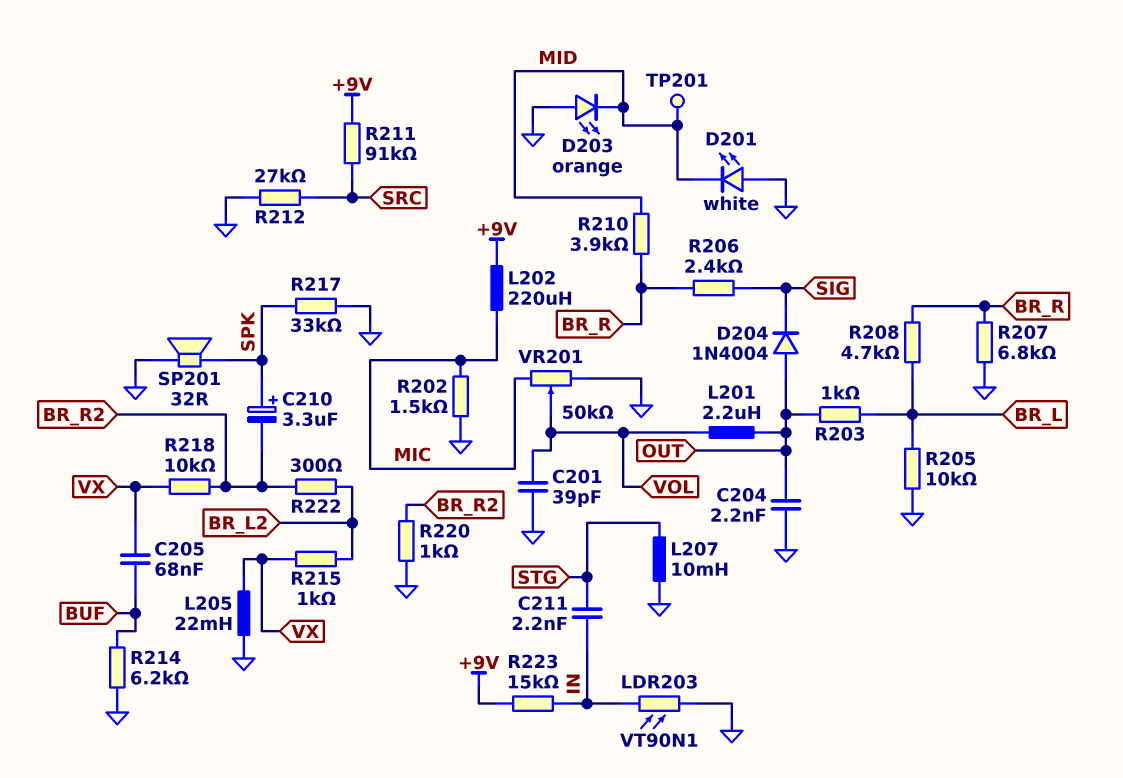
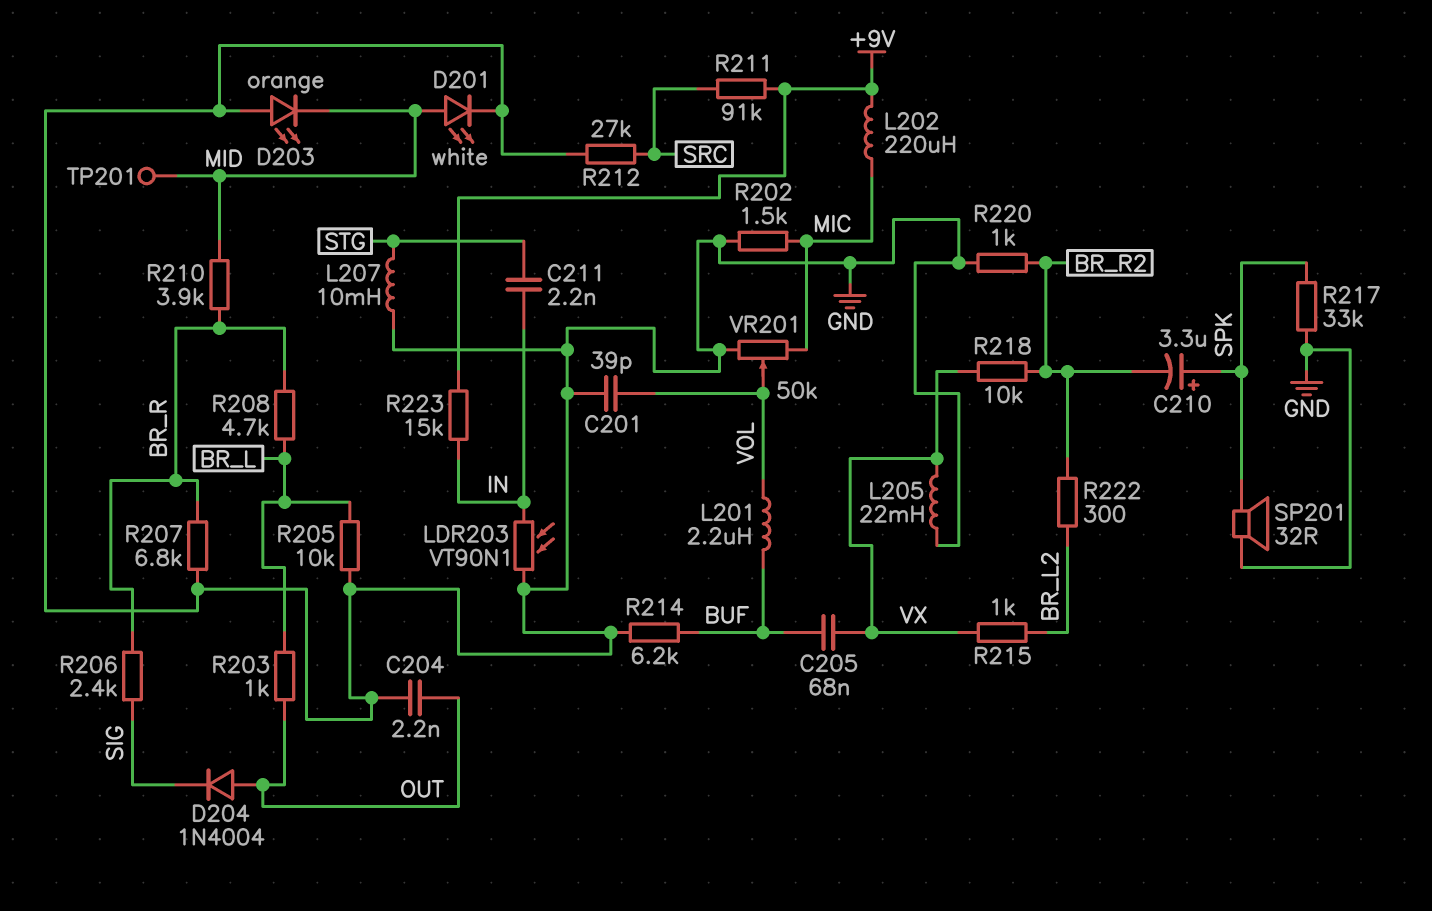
D201: LED white (A GND, K MID) -> LED white (A MID, K GND)
L201: 2.2uH (OUT, VOL) -> 2.2uH (BUF, VOL)

